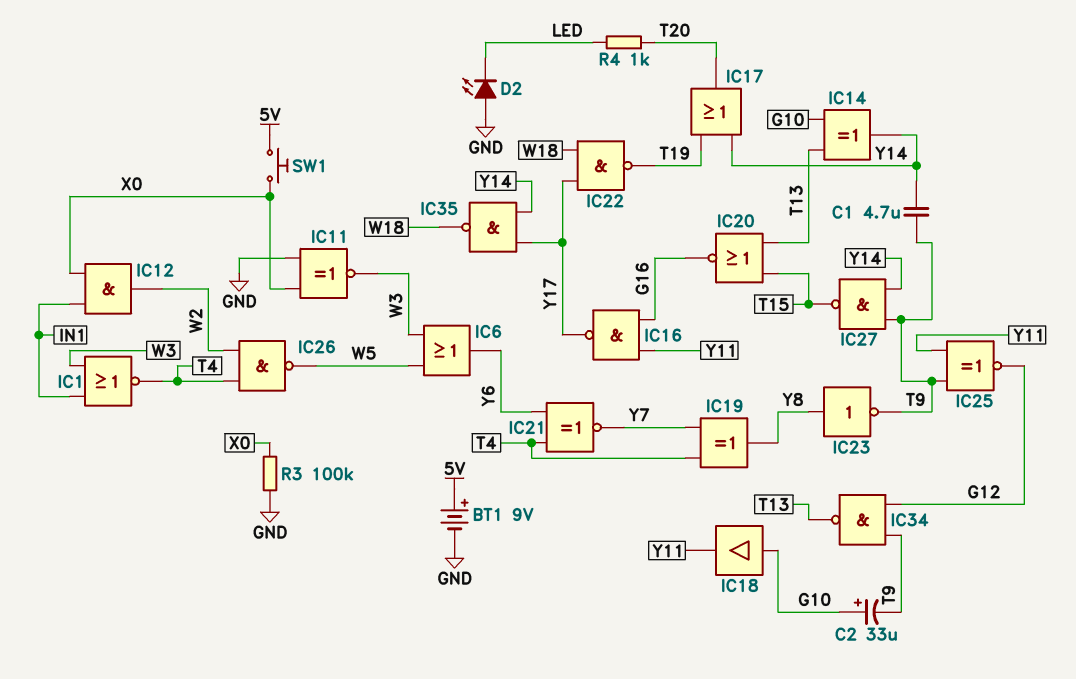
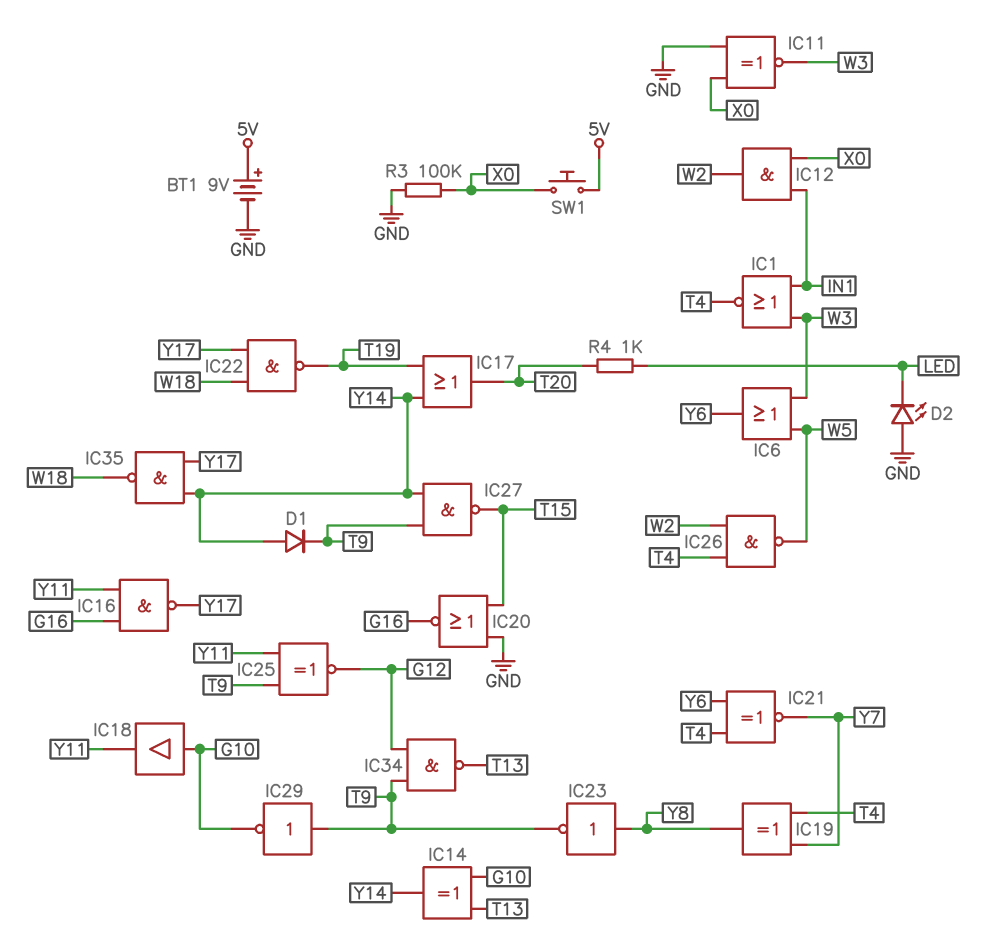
C1: 4.7uF (T9, Y14) -> none
C2: 33uF (plus G10, minus T9) -> none
D1: none -> diode (A Y14, K T9)
IC20: NOR (in T13, in T15, out G16) -> NOR (in GND, in T15, out G16)
IC29: none -> NOT (in T9, out G10)

